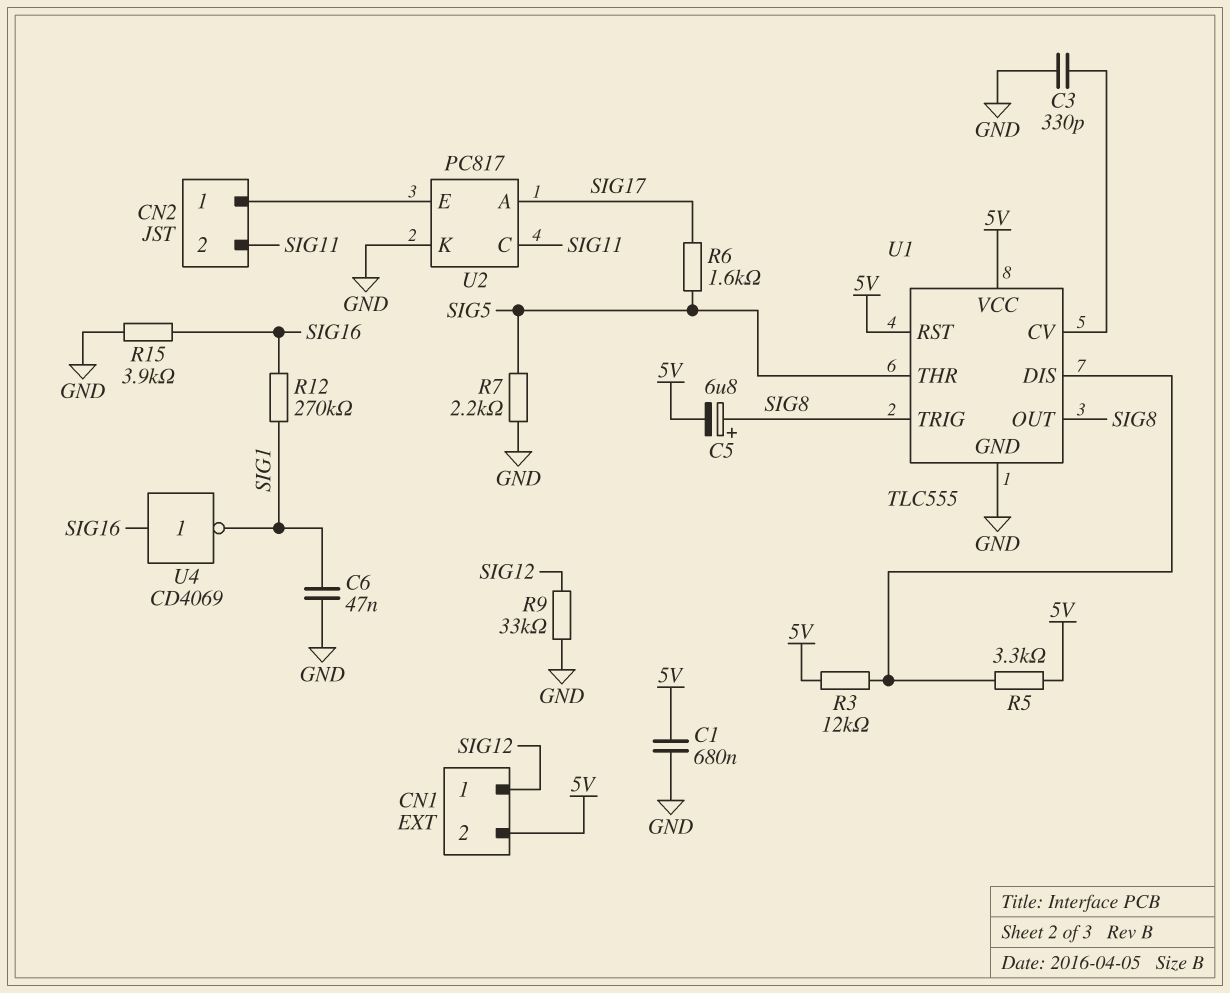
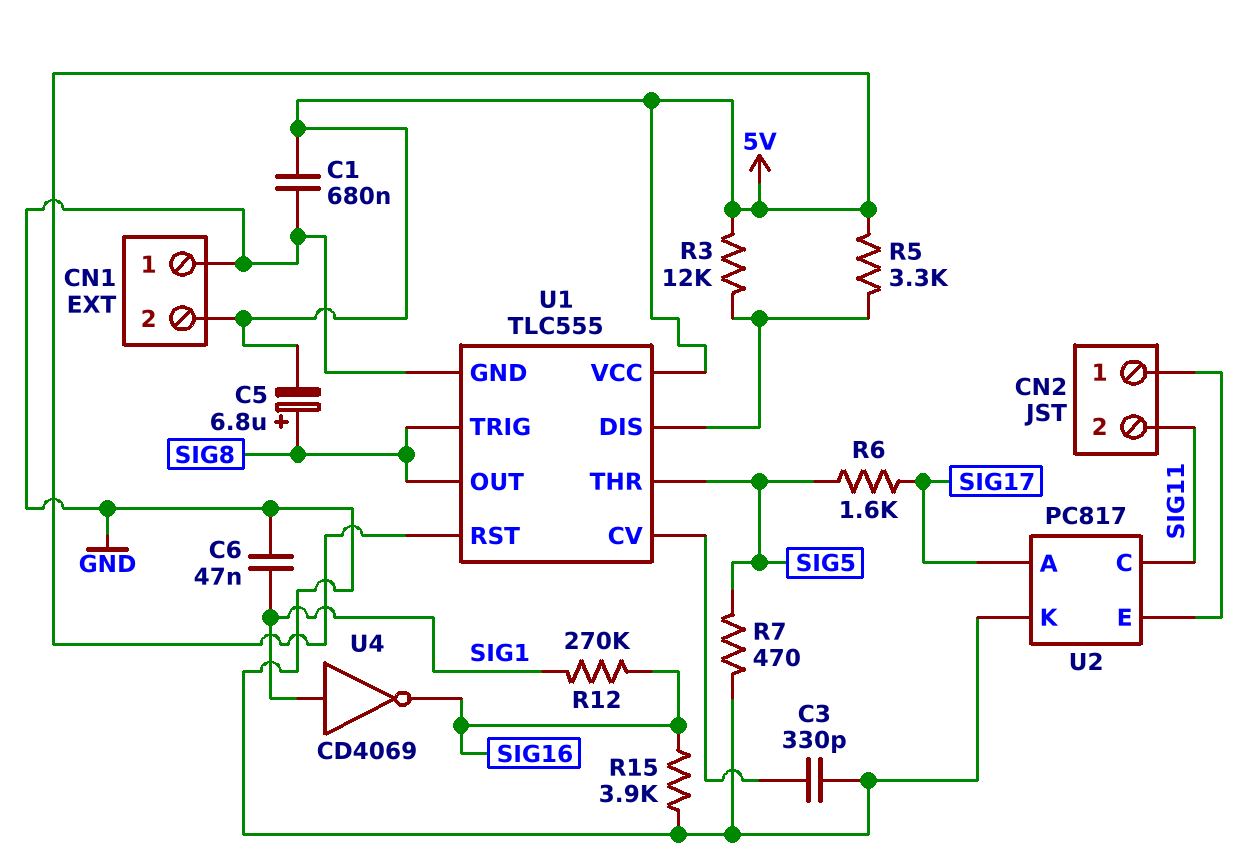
CN1 pin 1: SIG12 -> GND
R7: 2.2k (GND, SIG5) -> 470 (GND, SIG5)
R9: 33k (GND, SIG12) -> none
U4: NOT CD4069 (in SIG16, out SIG1) -> NOT CD4069 (in SIG1, out SIG16)

